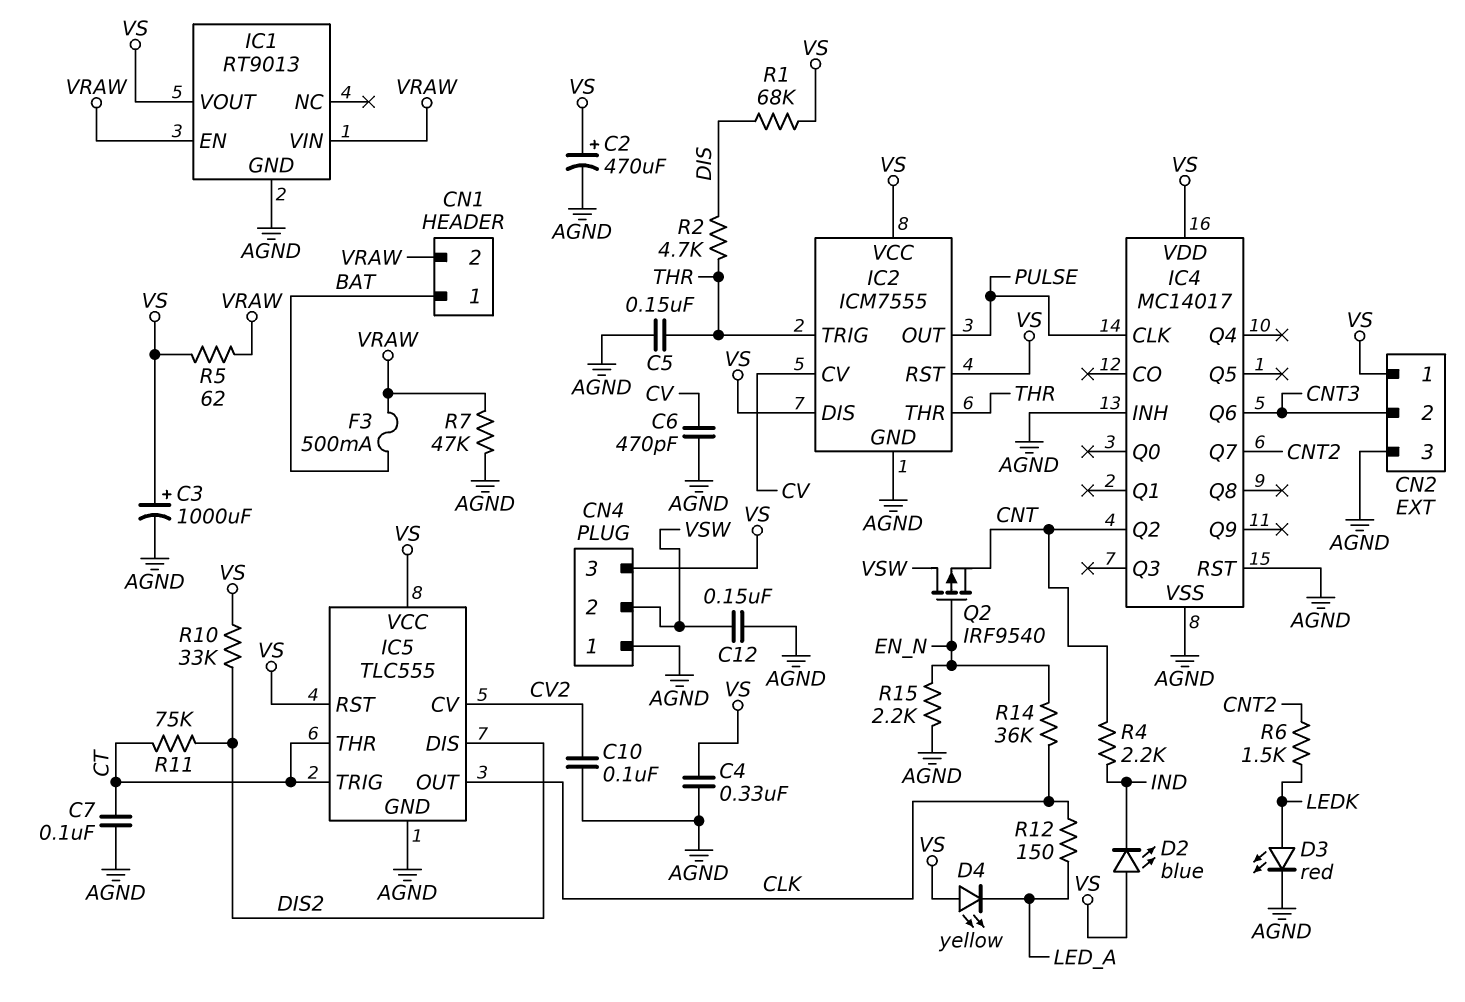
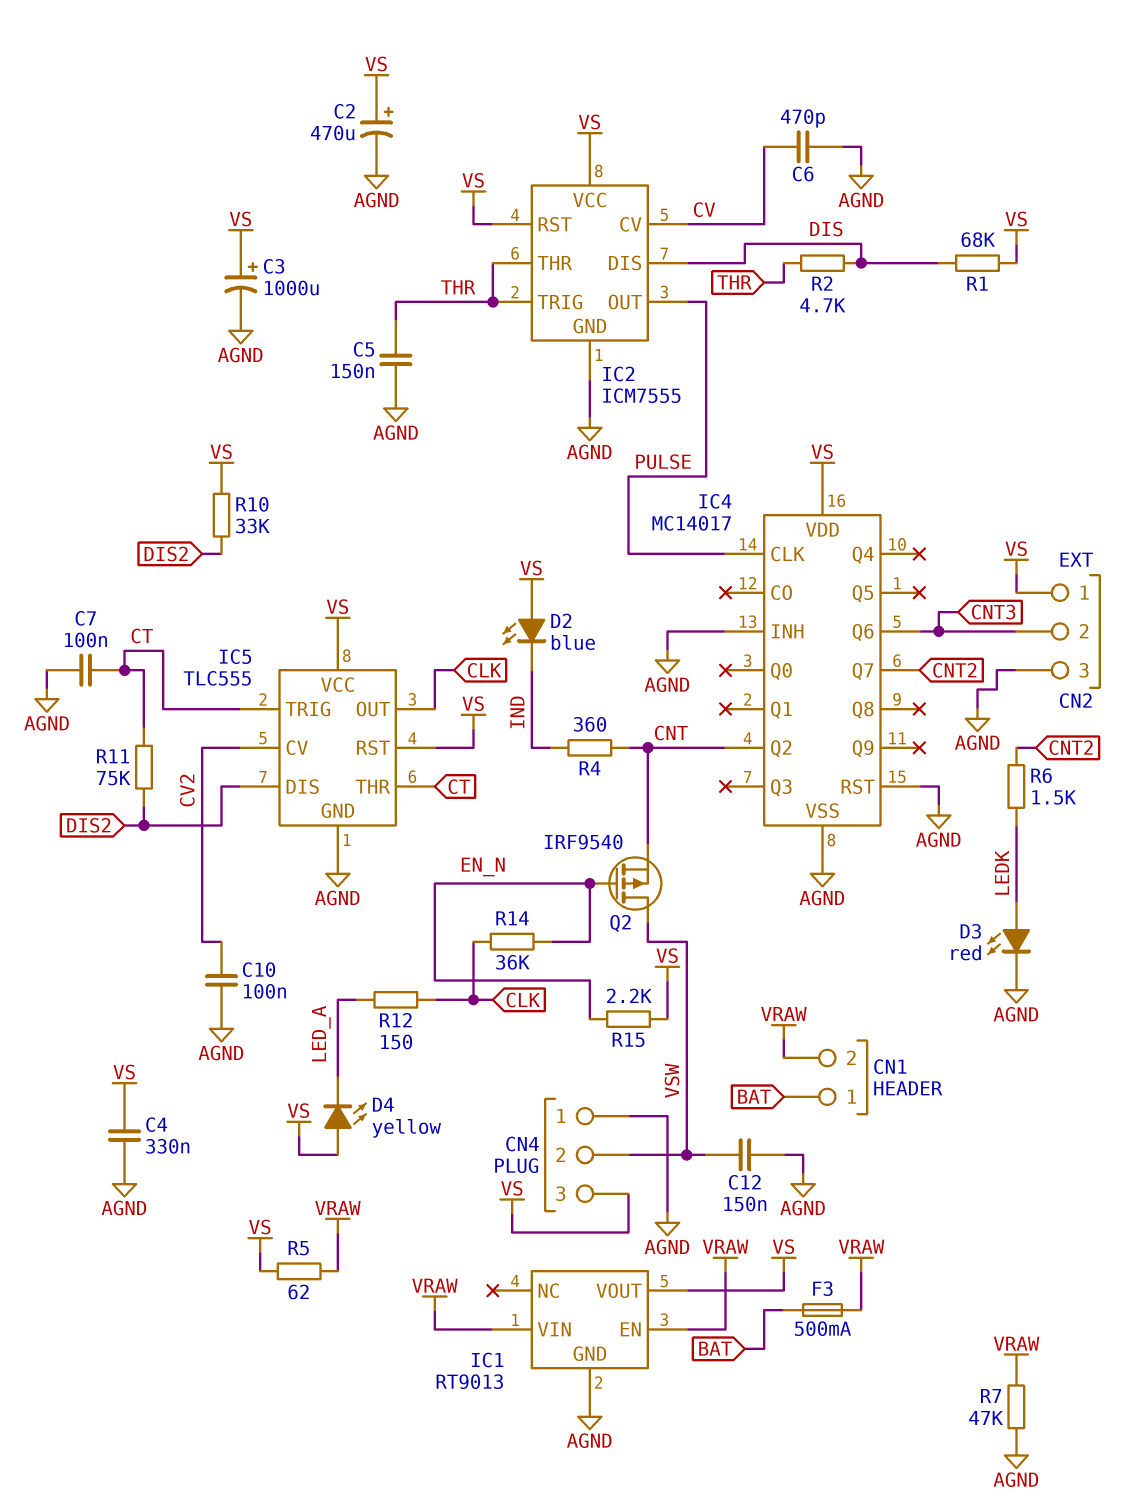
IC2 pin DIS: VS -> DIS
R4: 2.2k (CNT, IND) -> 360 (CNT, IND)
R15: 2.2k (AGND, EN_N) -> 2.2k (EN_N, VS)

